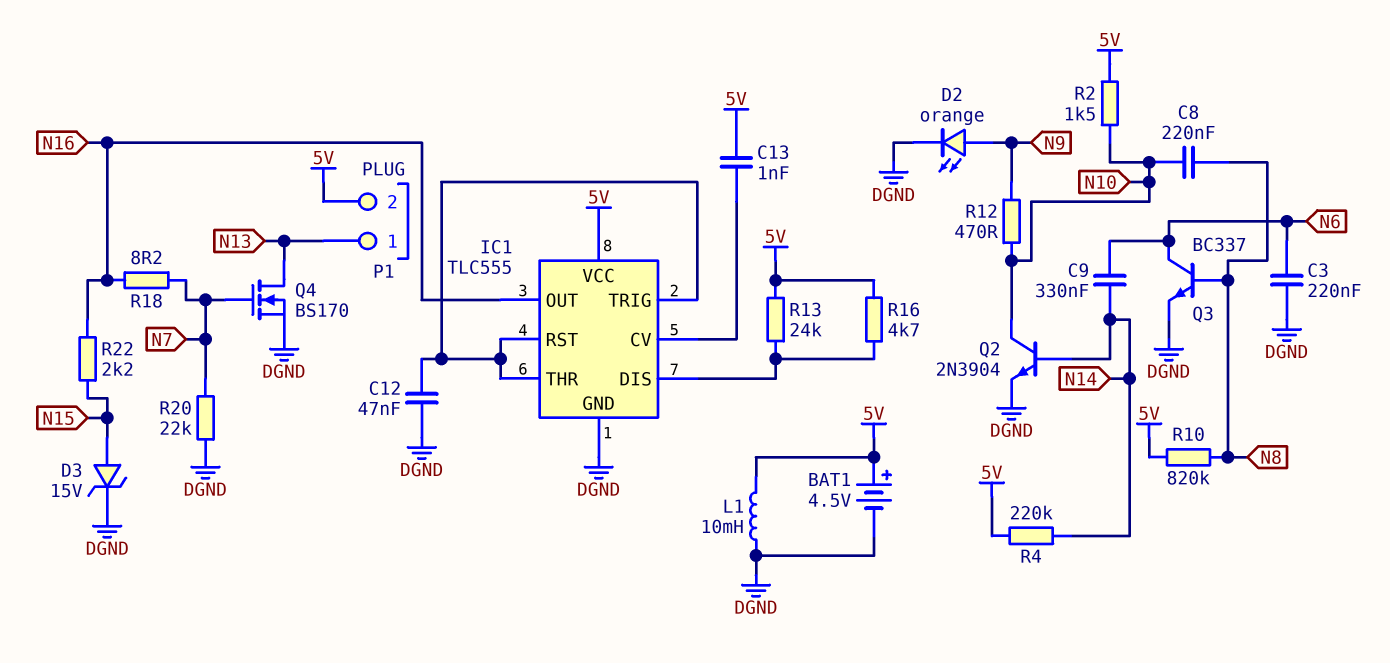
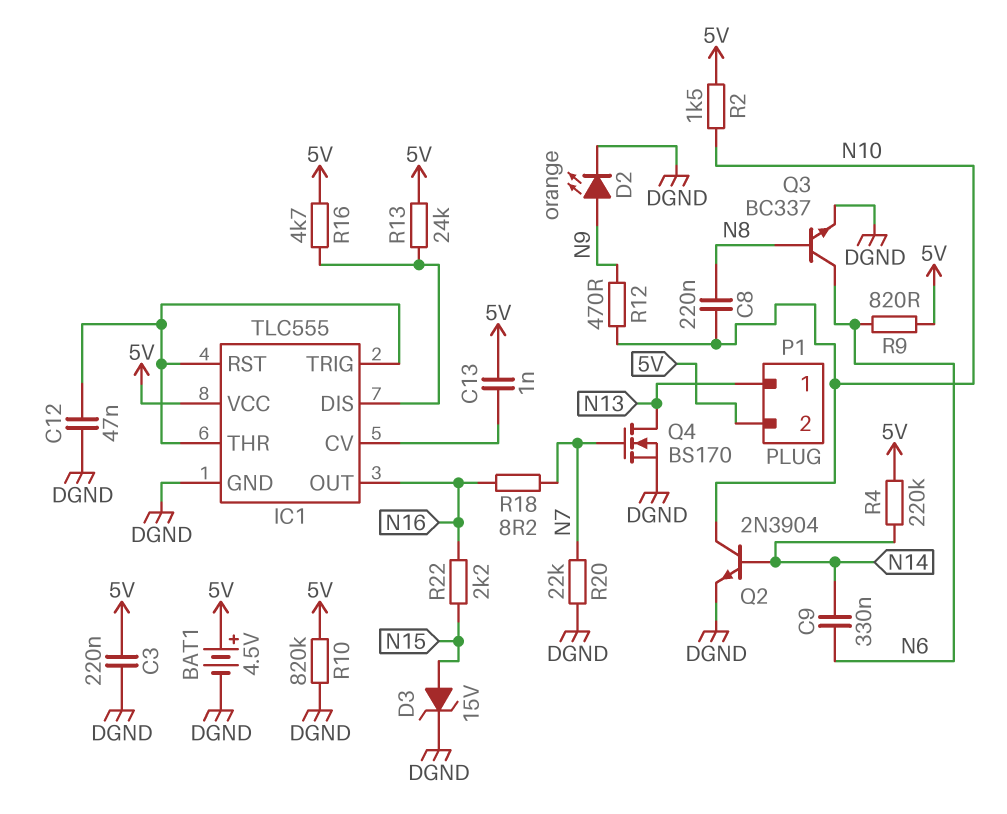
C3: 220nF (DGND, N6) -> 220nF (5V, DGND)
L1: 10mH (5V, DGND) -> none
R9: none -> 820 (5V, N6)
R10: 820k (5V, N8) -> 820k (5V, DGND)

